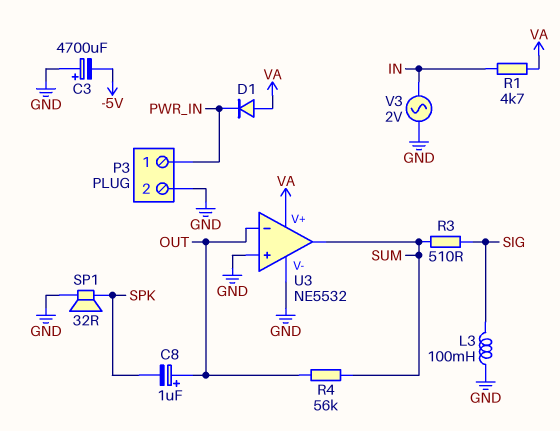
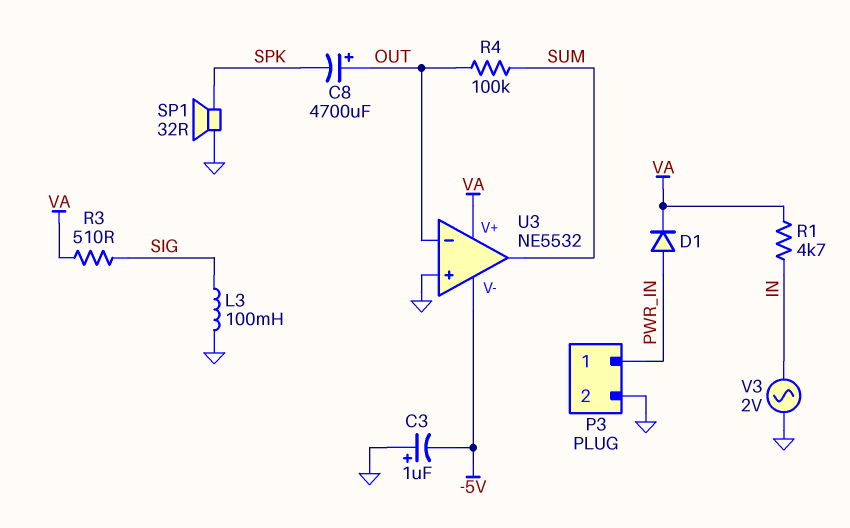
C3: 4700uF (plus GND, minus -5V) -> 1uF (plus GND, minus -5V)
C8: 1uF (plus OUT, minus SPK) -> 4700uF (plus OUT, minus SPK)
D1: diode (A VA, K PWR_IN) -> diode (A PWR_IN, K VA)
R3: 510 (SIG, SUM) -> 510 (SIG, VA)
R4: 56k (OUT, SUM) -> 100k (OUT, SUM)
U3 pin V-: GND -> -5V

